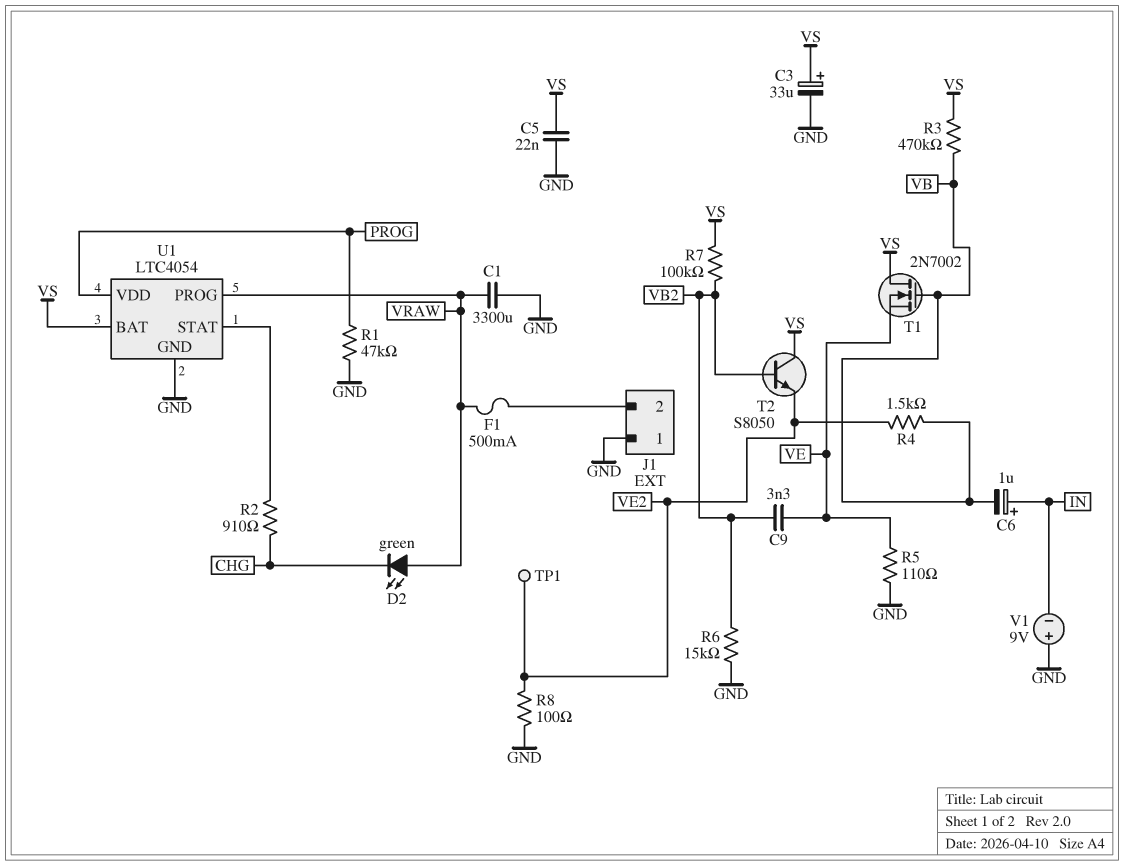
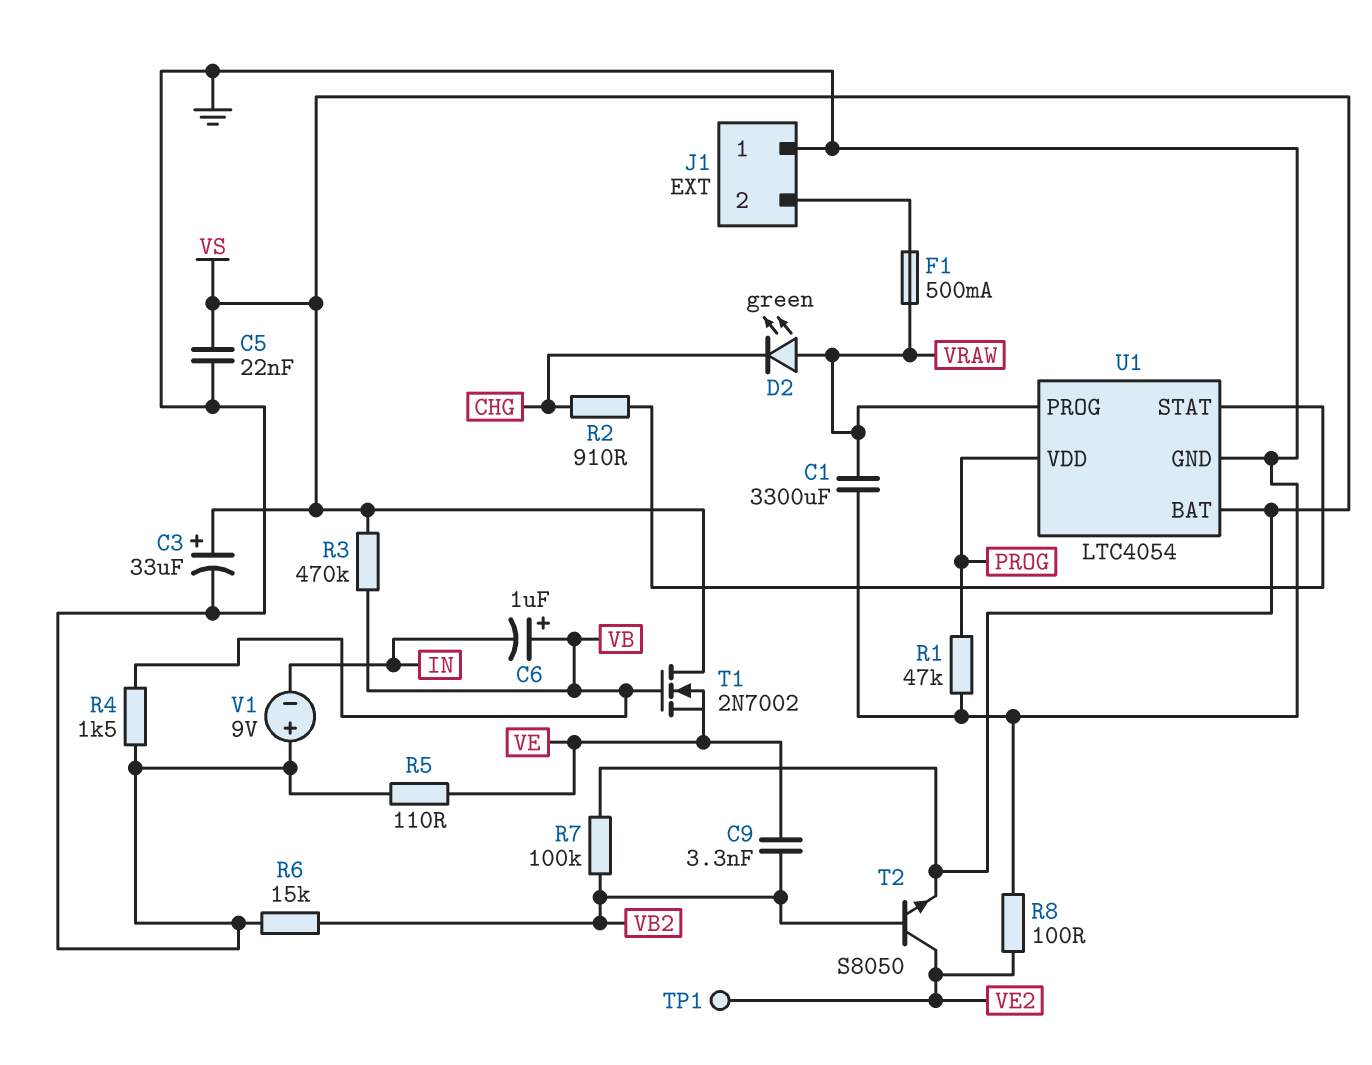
C6: 1uF (plus IN, minus VB) -> 1uF (plus VB, minus IN)
R4: 1.5k (VB, VE2) -> 1.5k (GND, VB)
T2: NPN S8050 (B VB2, C VS, E VE2) -> NPN S8050 (B VB2, C VE2, E VS)

